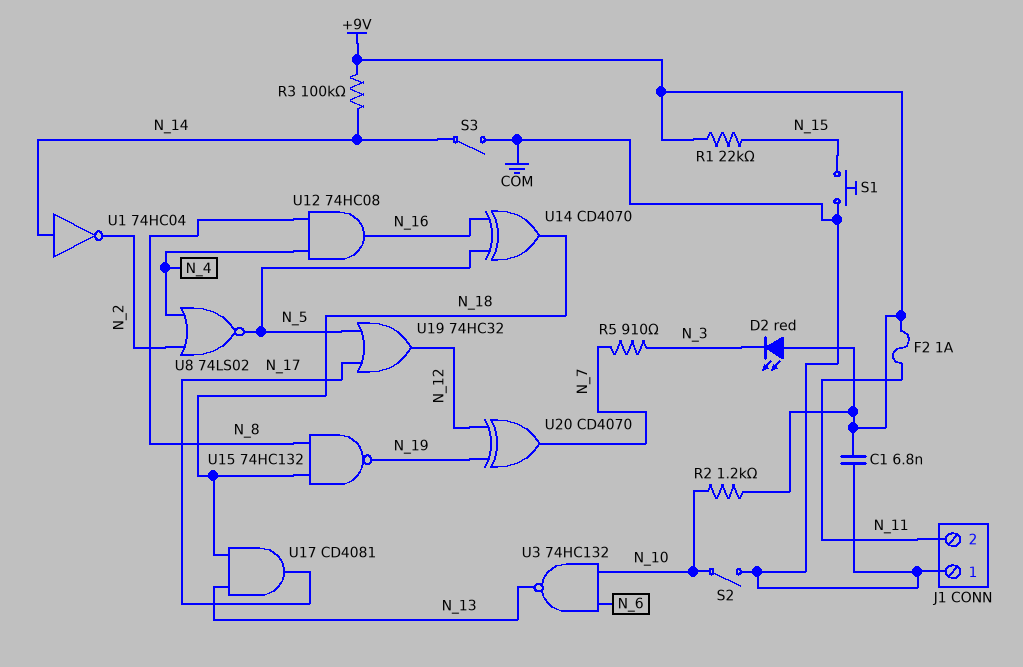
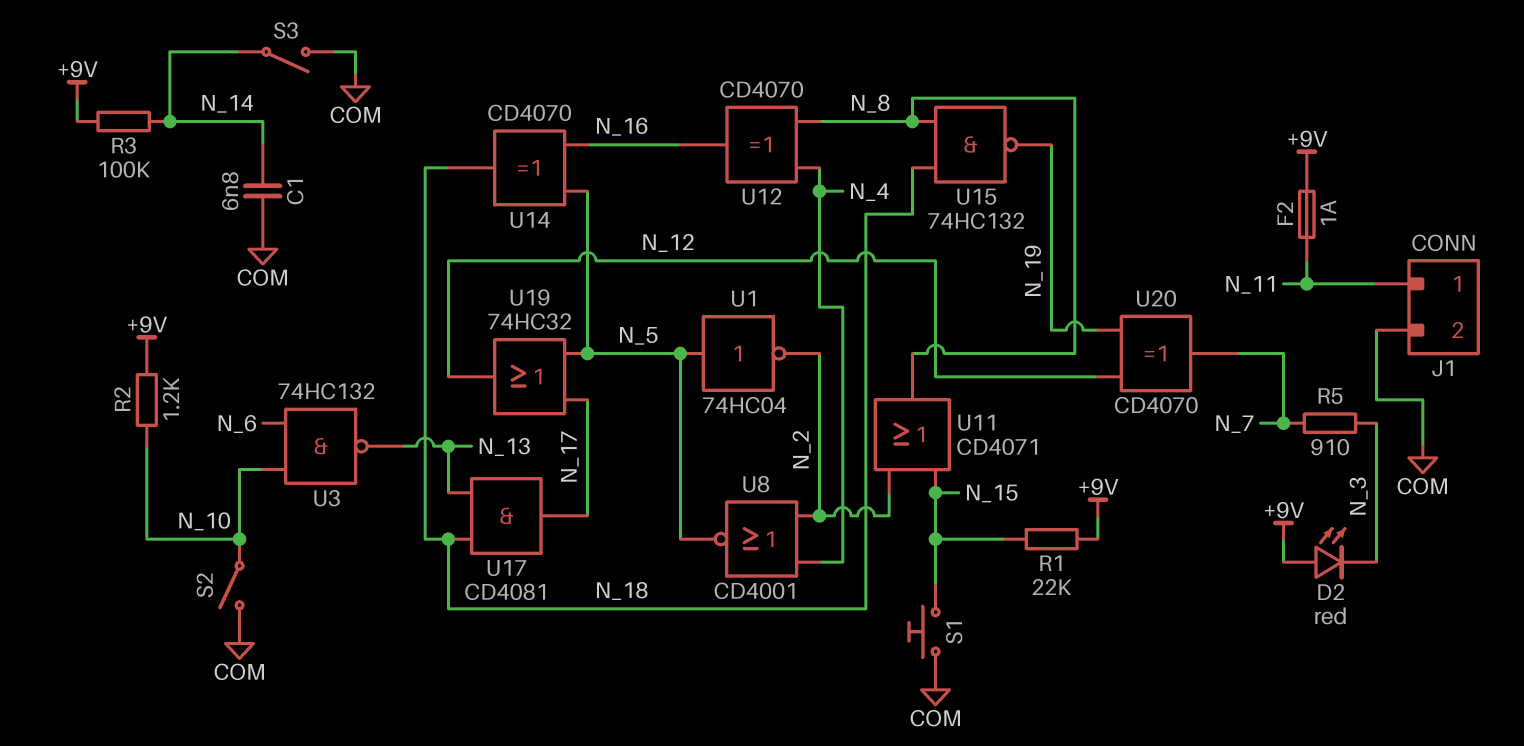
C1: 6.8nF (+9V, COM) -> 6.8nF (COM, N_14)
J1 pin 1: COM -> N_11
J1 pin 2: N_11 -> COM
U1: NOT 74HC04 (in N_14, out N_2) -> NOT 74HC04 (in N_5, out N_2)
U8: NOR 74LS02 (in N_2, in N_4, out N_5) -> NOR CD4001 (in N_2, in N_4, out N_5)
U11: none -> OR CD4071 (in N_2, in N_15, out N_8)
U12: AND 74HC08 (in N_4, in N_8, out N_16) -> XOR CD4070 (in N_4, in N_8, out N_16)

